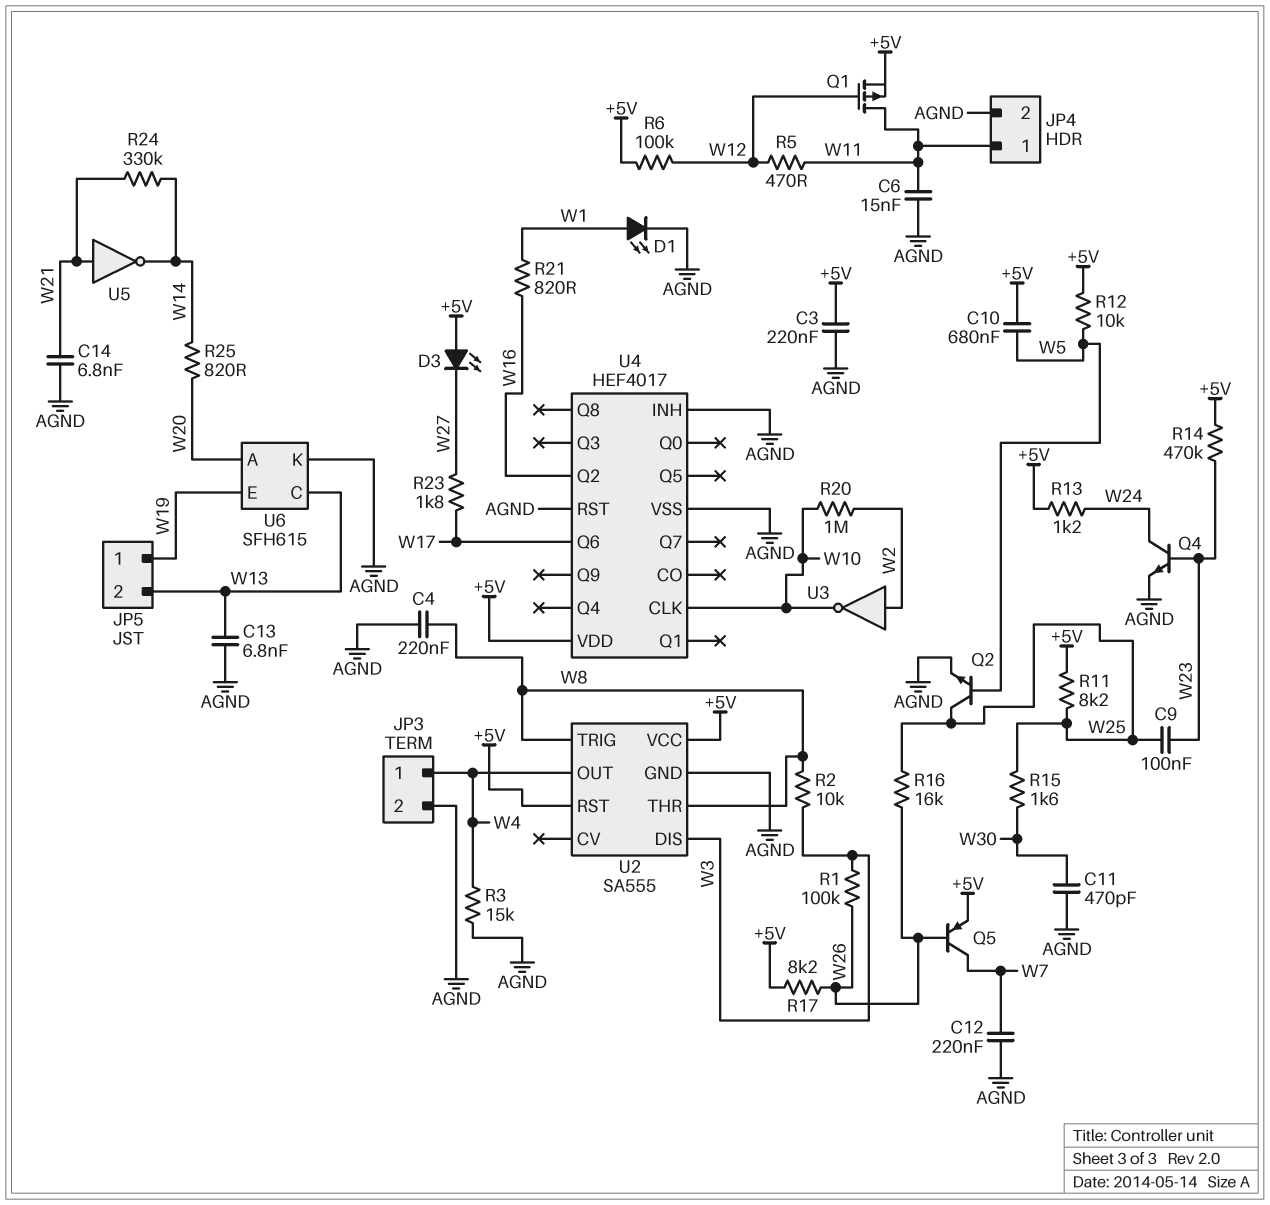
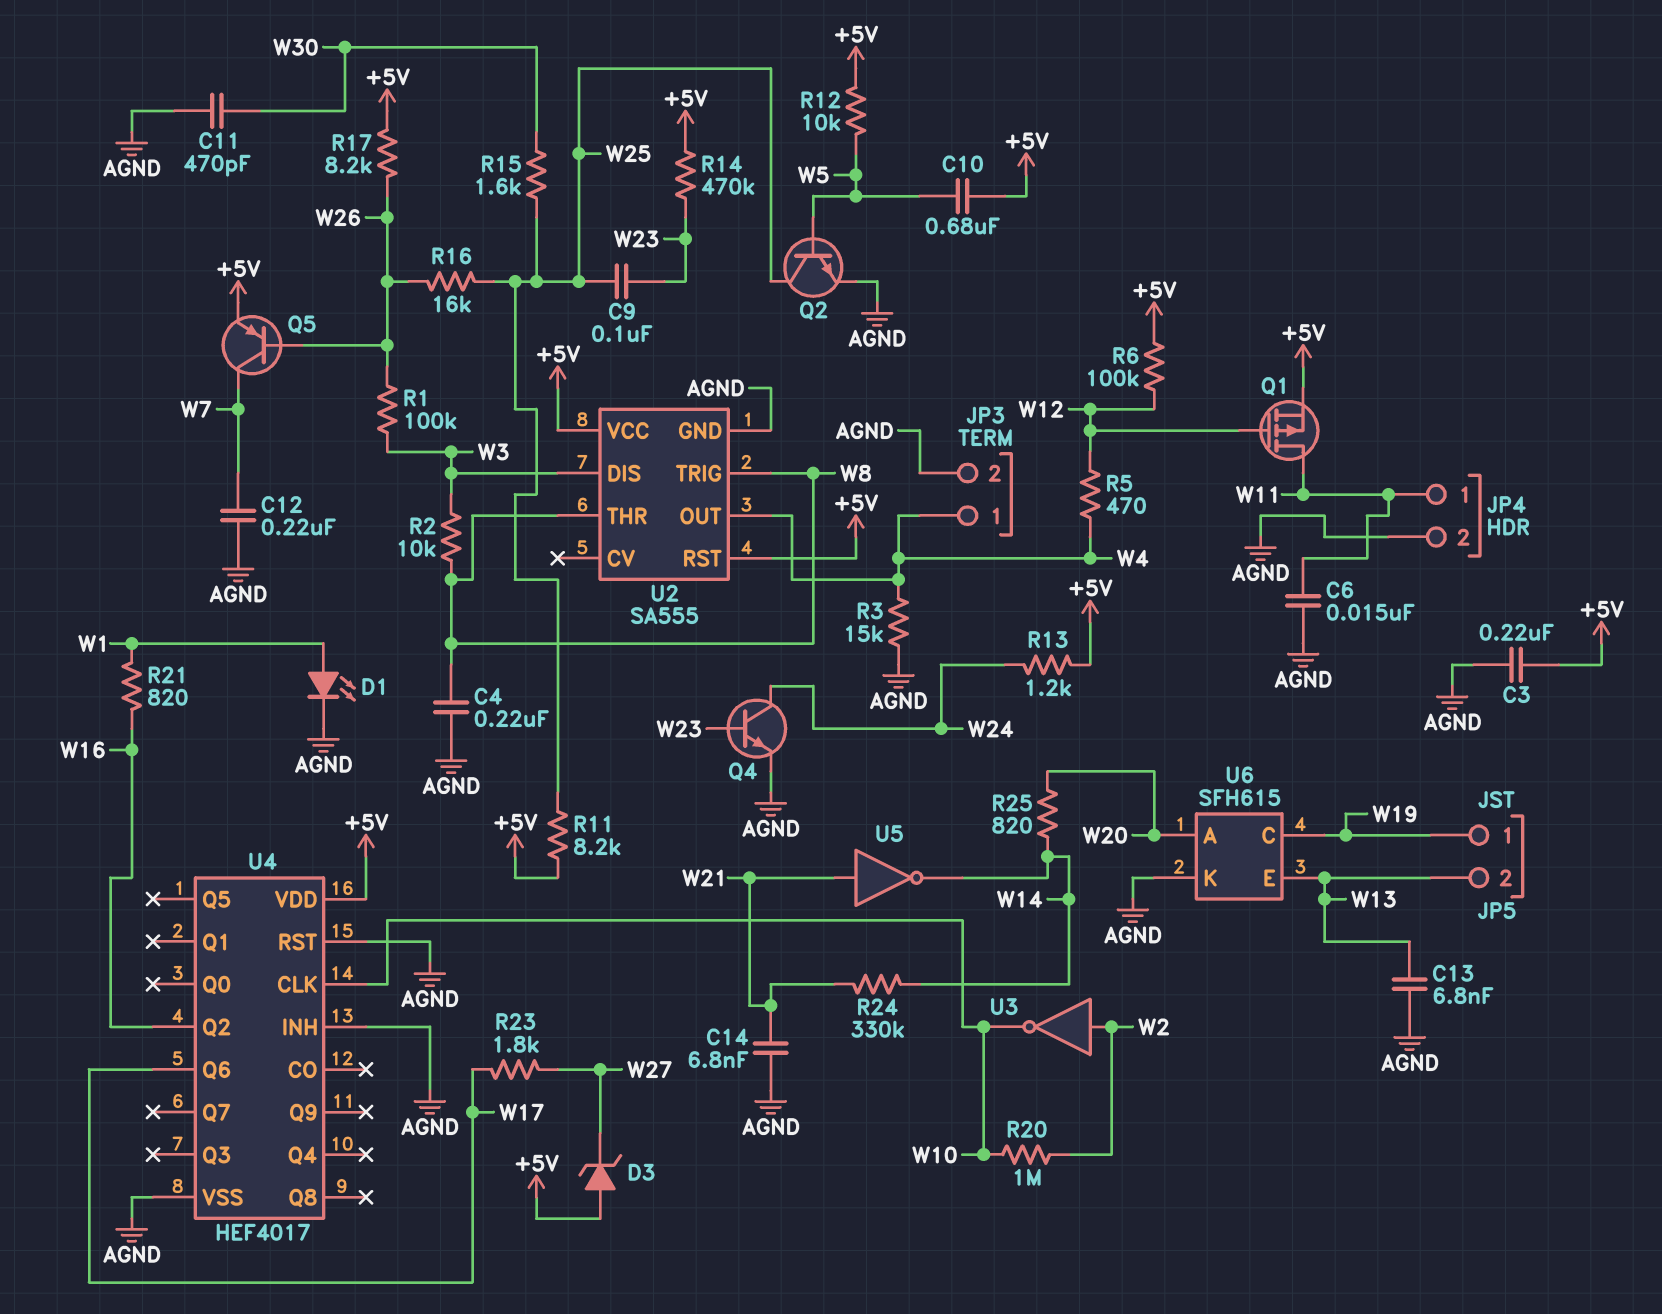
D3: LED (A +5V, K W27) -> zener (A +5V, K W27)
R5: 470 (W11, W12) -> 470 (W4, W12)
U6 pin C: W13 -> W19
U6 pin E: W19 -> W13

